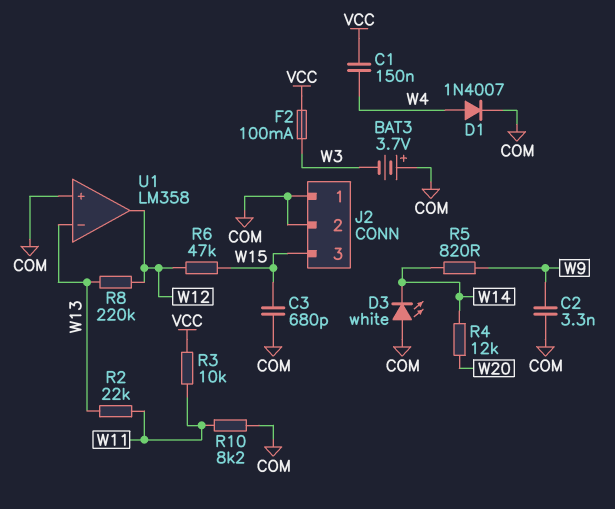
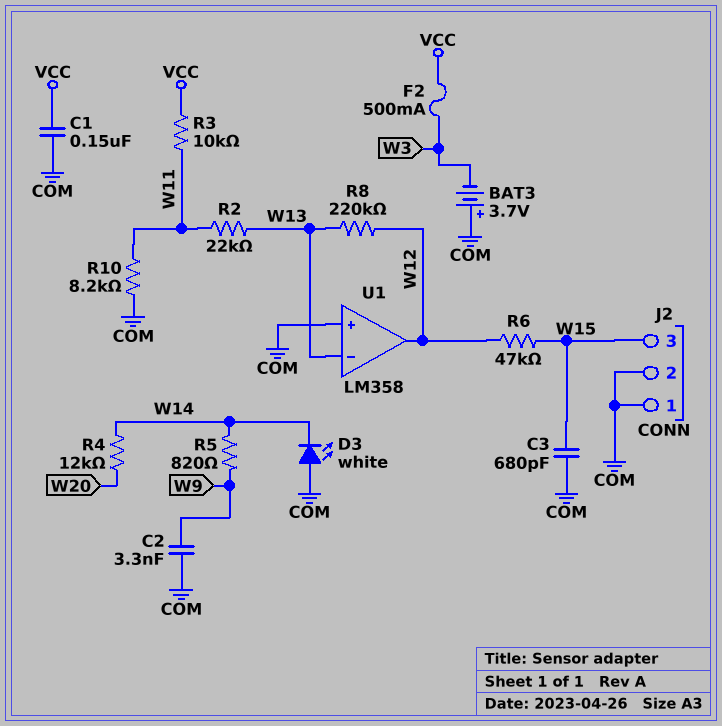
C1: 150nF (VCC, W4) -> 150nF (COM, VCC)
D1: diode 1N4007 (A W4, K COM) -> none
F2: 100mA (VCC, W3) -> 500mA (VCC, W3)

